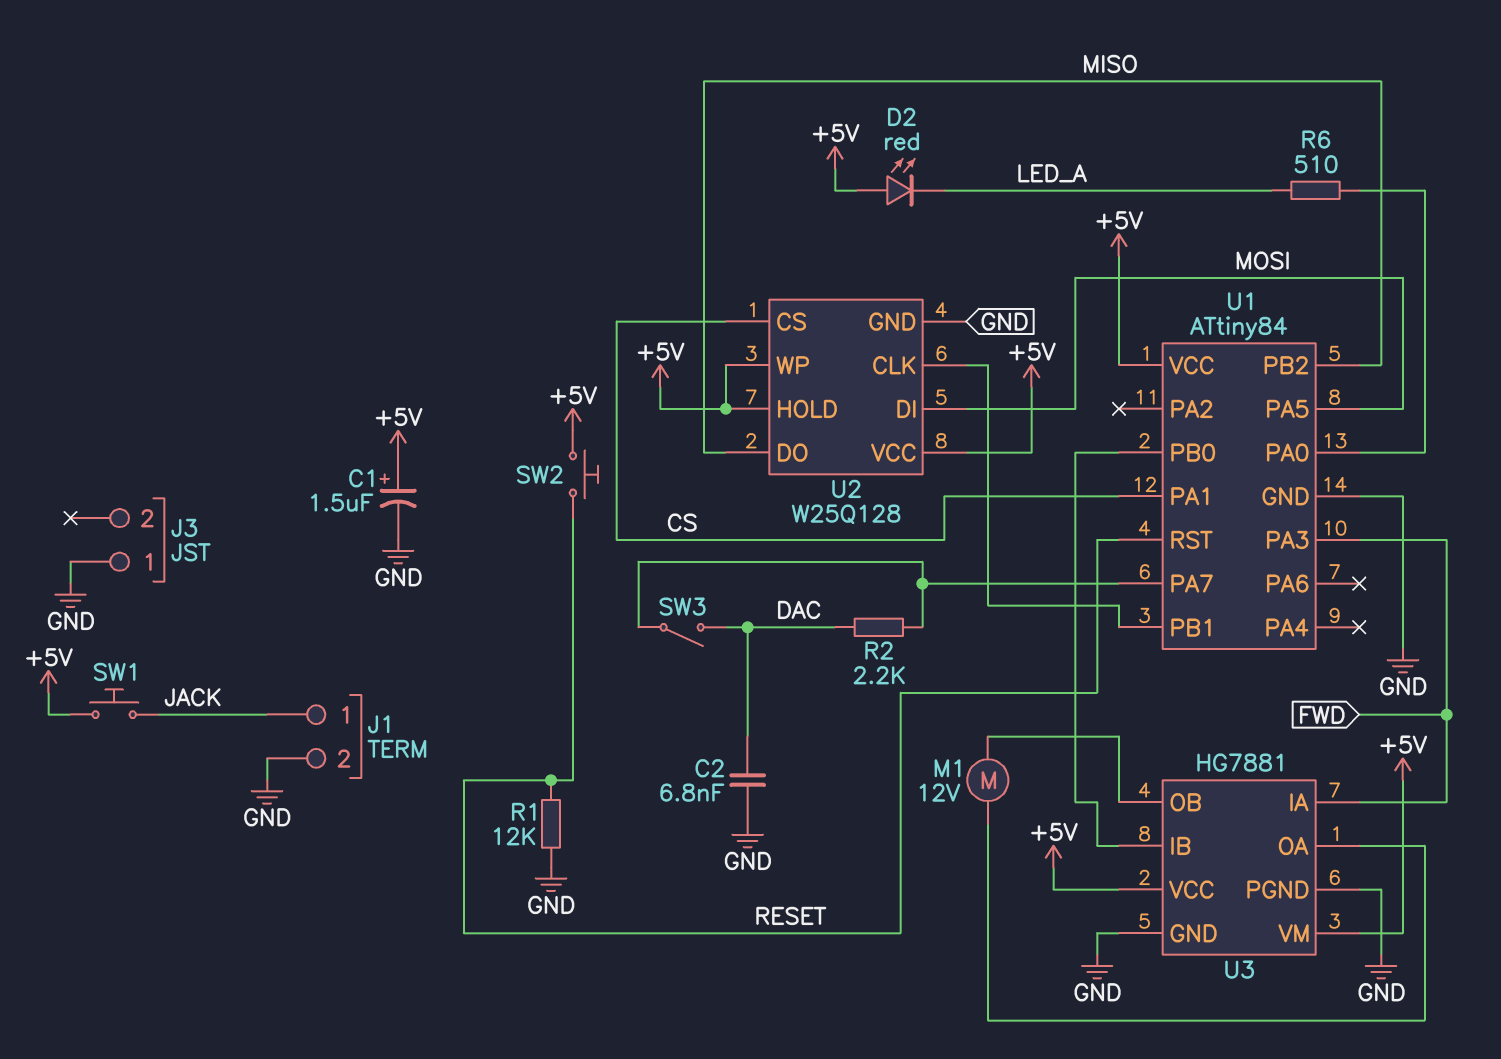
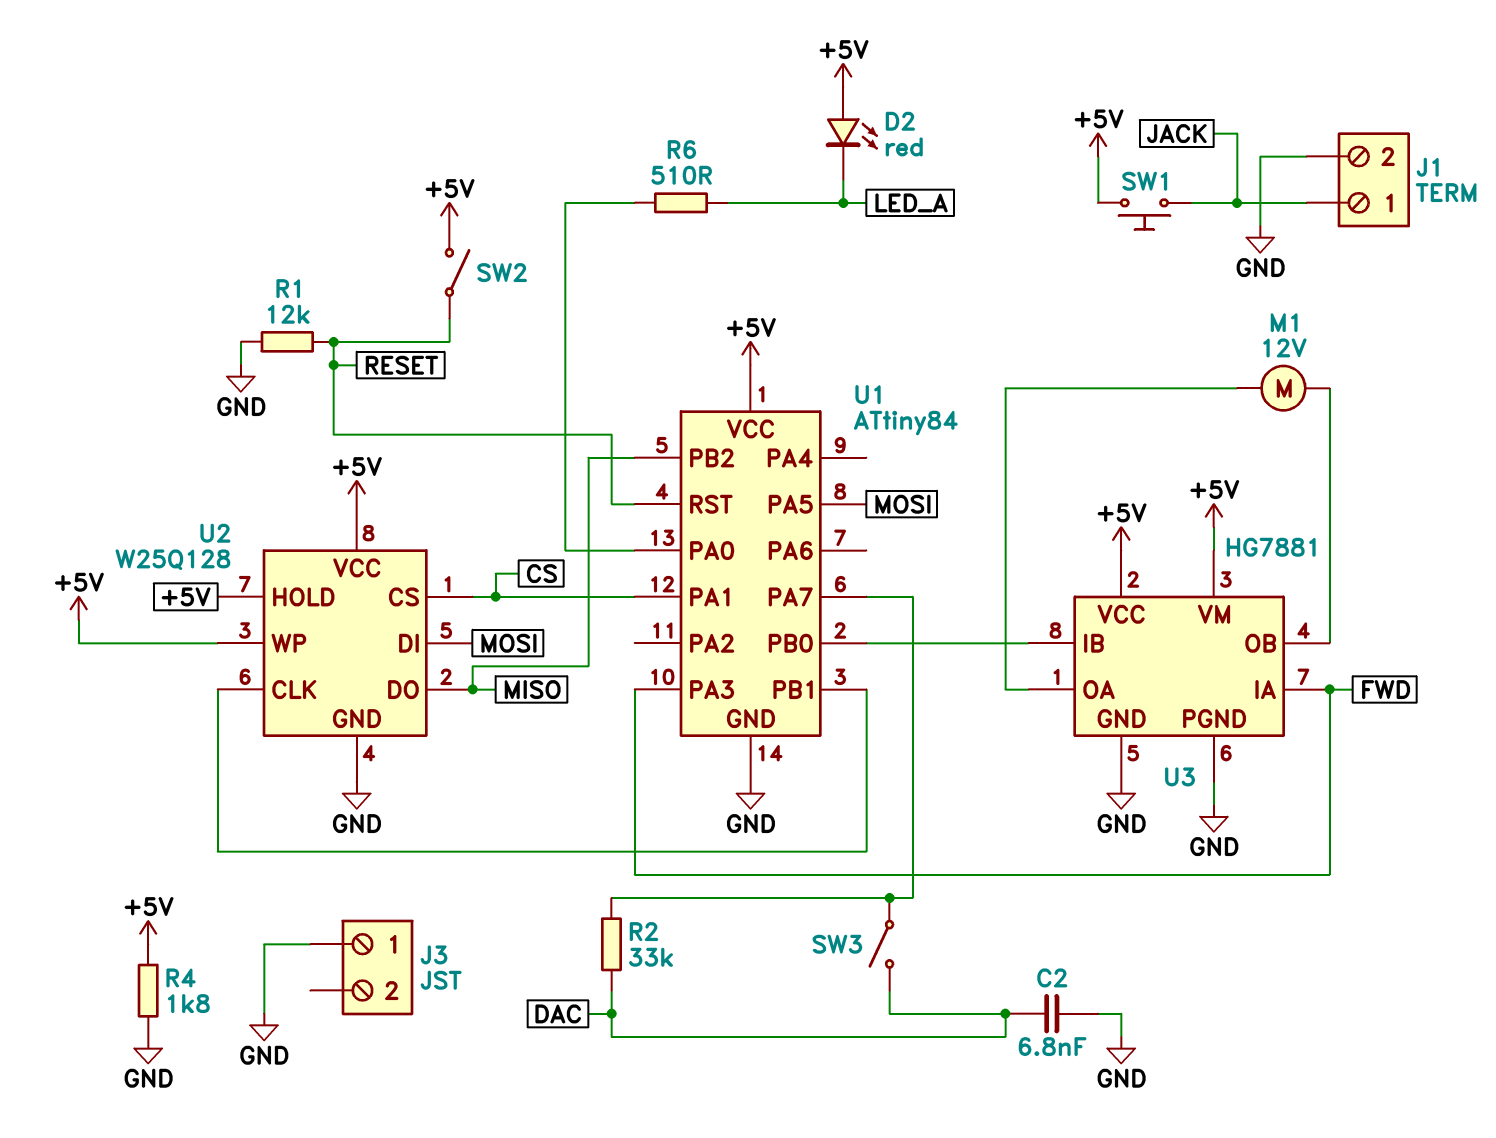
C1: 1.5uF (plus +5V, minus GND) -> none
R2: 2.2k (DAC, U1/PA7) -> 33k (DAC, U1/PA7)
R4: none -> 1.8k (+5V, GND)
SW2: button (+5V, RESET) -> switch (+5V, RESET)

